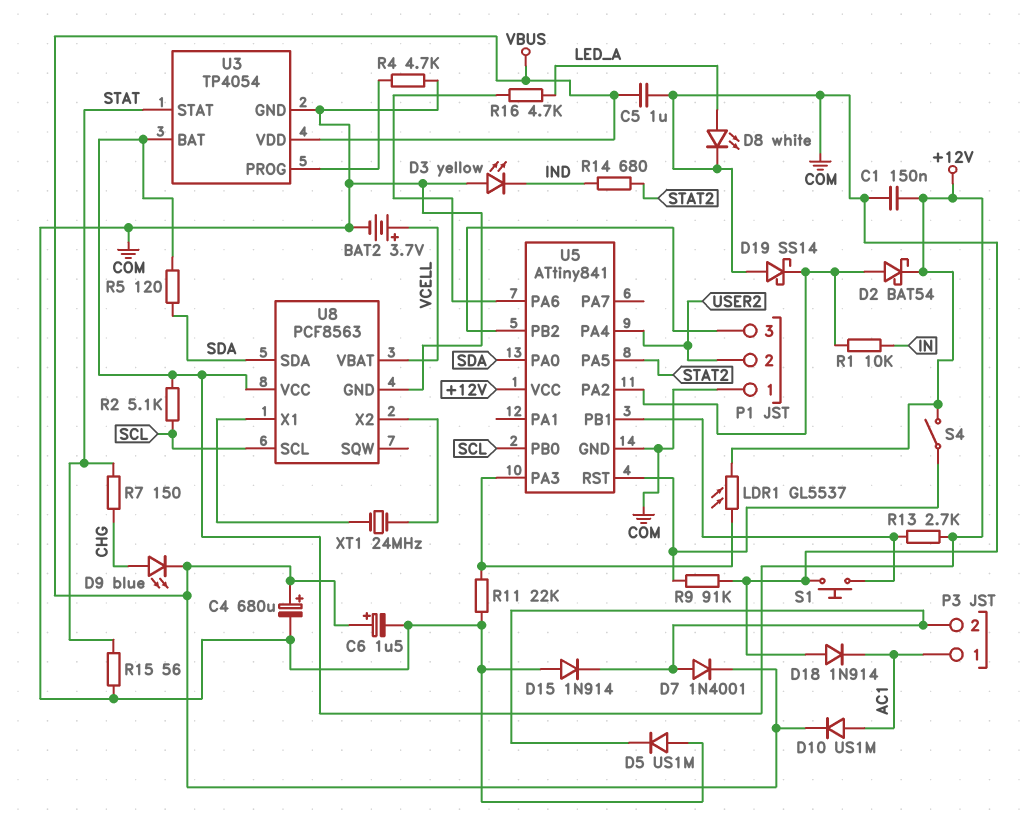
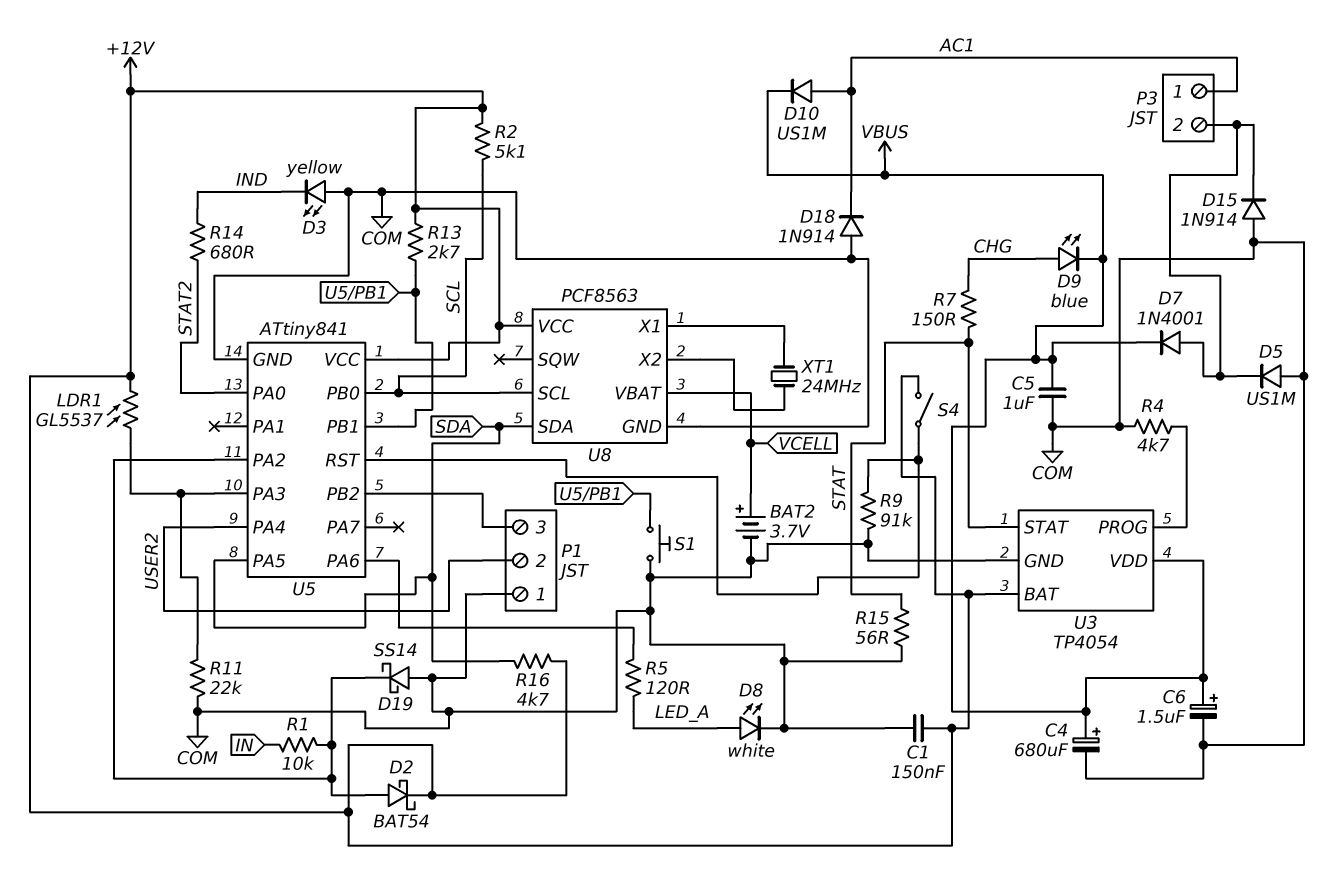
R5: 120 (+12V, SDA) -> 120 (LED_A, U5/PA6)
R16: 4.7k (LED_A, U5/PA6) -> 4.7k (+12V, SDA)
U5 pin PA0: SDA -> STAT2
U5 pin PA5: STAT2 -> SDA

